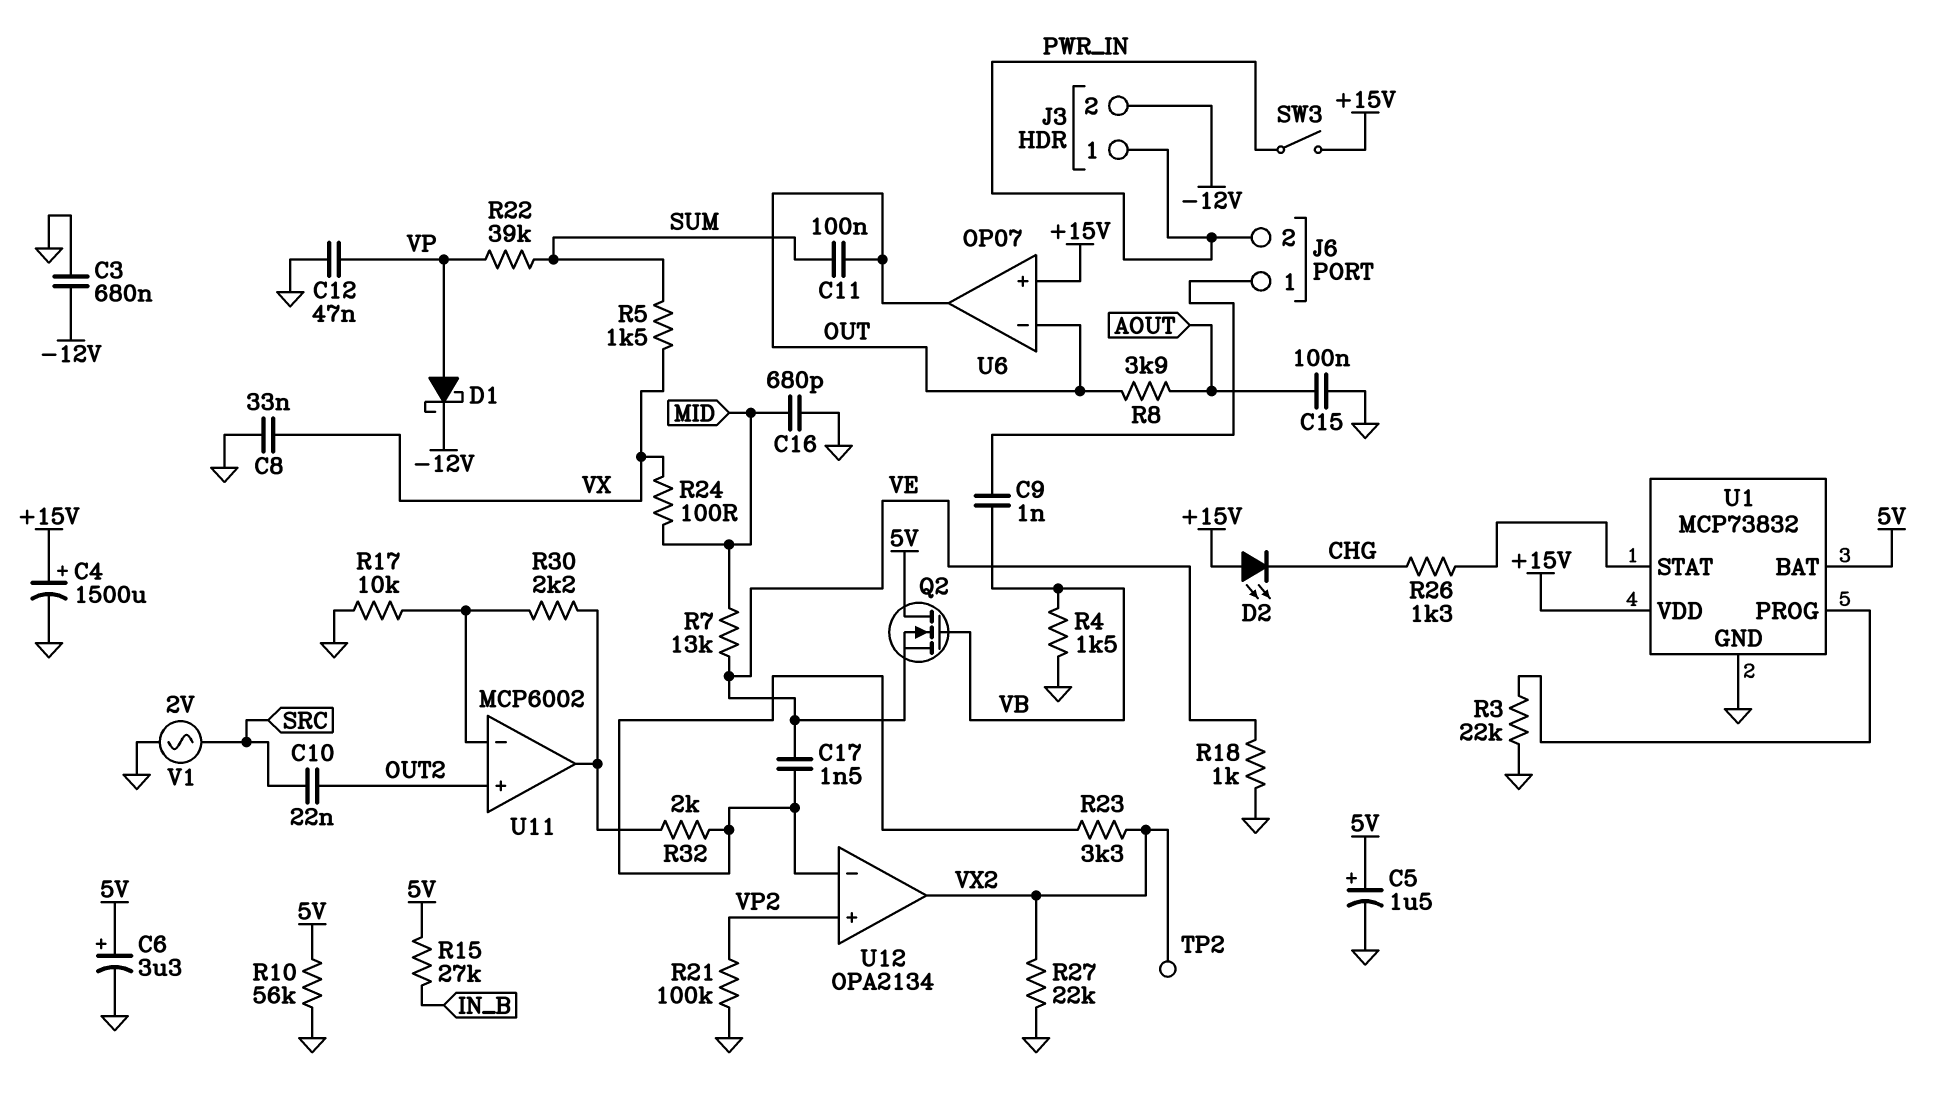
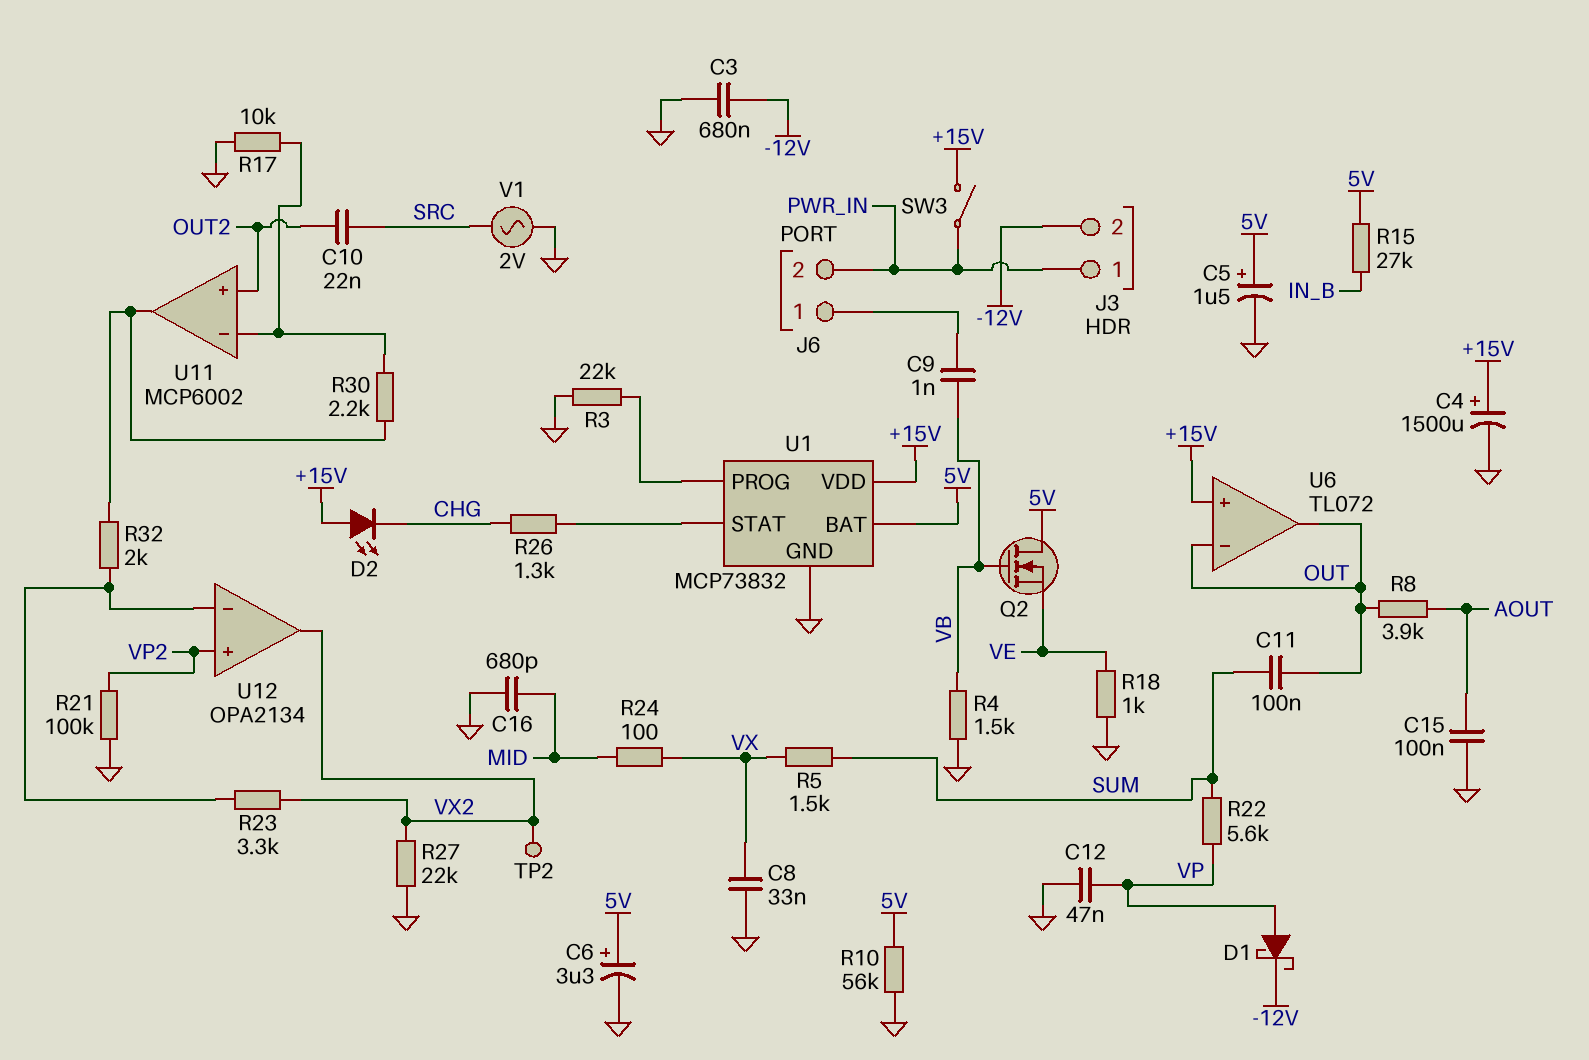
C17: 1.5nF (U12/in-, VE) -> none
R7: 13k (MID, VE) -> none
R22: 39k (SUM, VP) -> 5.6k (SUM, VP)
U6: OP07 -> TL072

